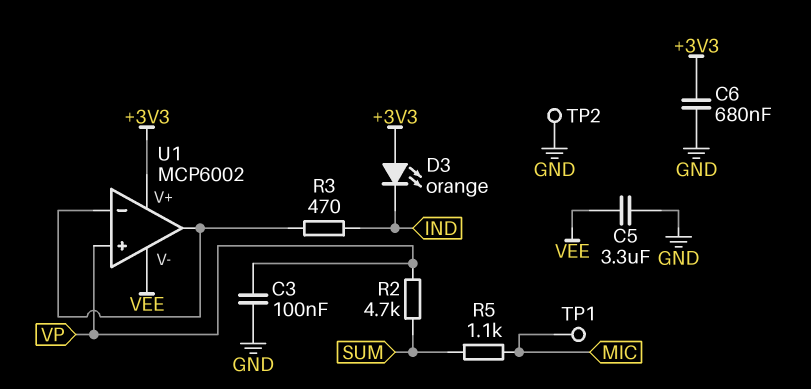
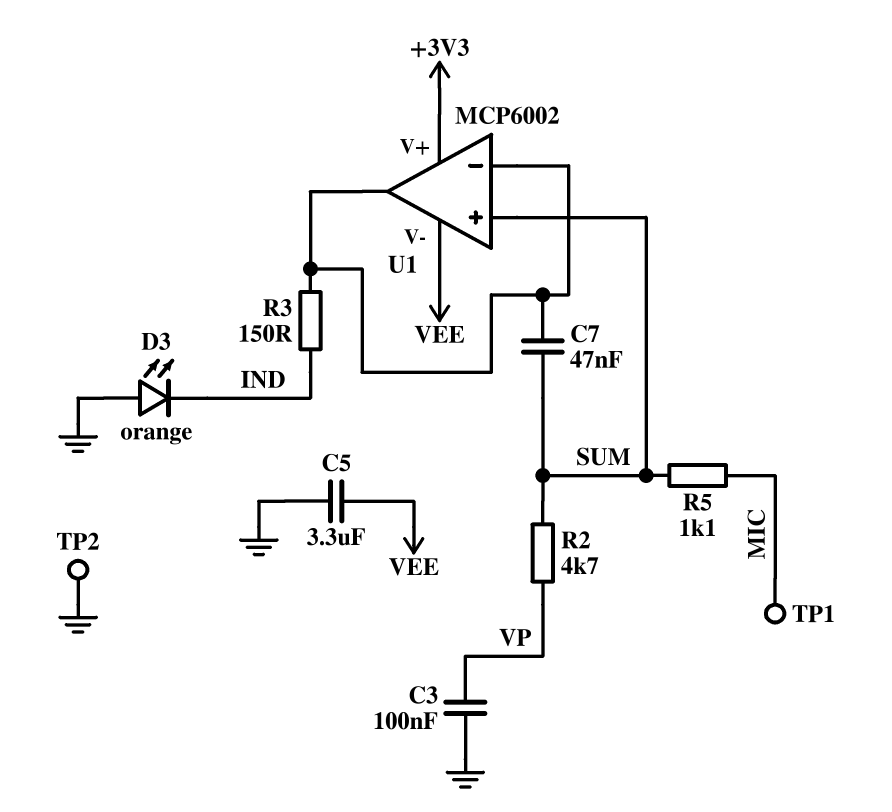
C6: 680nF (+3V3, GND) -> none
C7: none -> 47nF (SUM, U1/in-)
D3: LED orange (A +3V3, K IND) -> LED orange (A GND, K IND)
R3: 470 (IND, U1/in-) -> 150 (IND, U1/in-)
U1 pin in+: VP -> SUM

